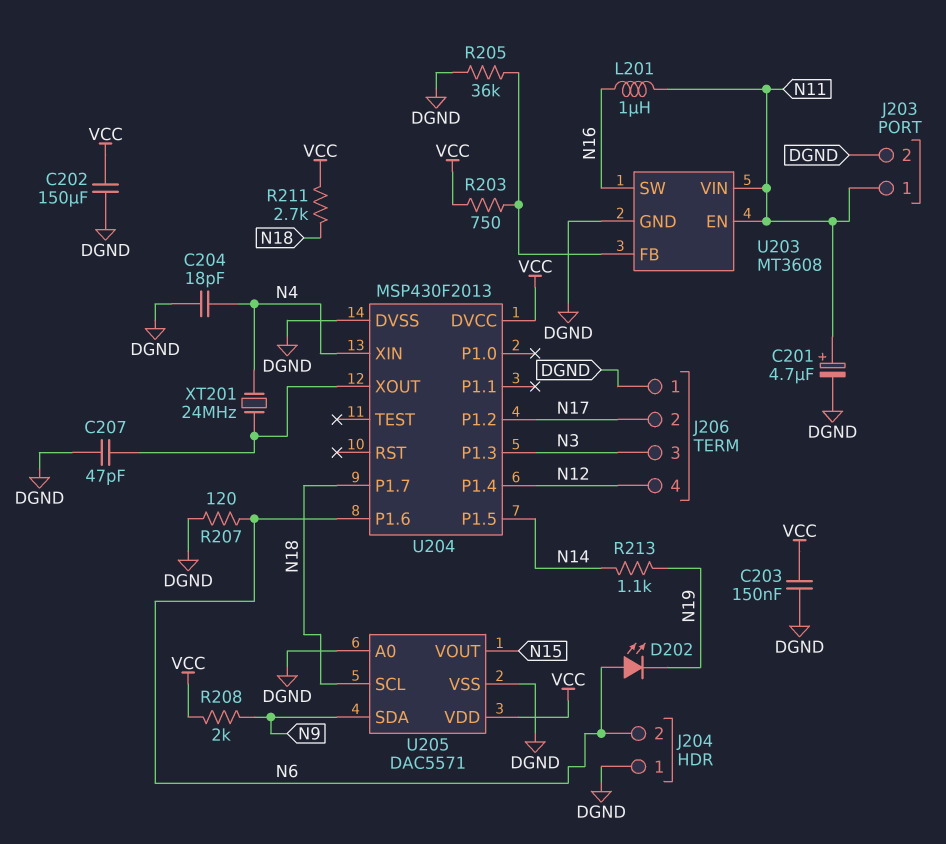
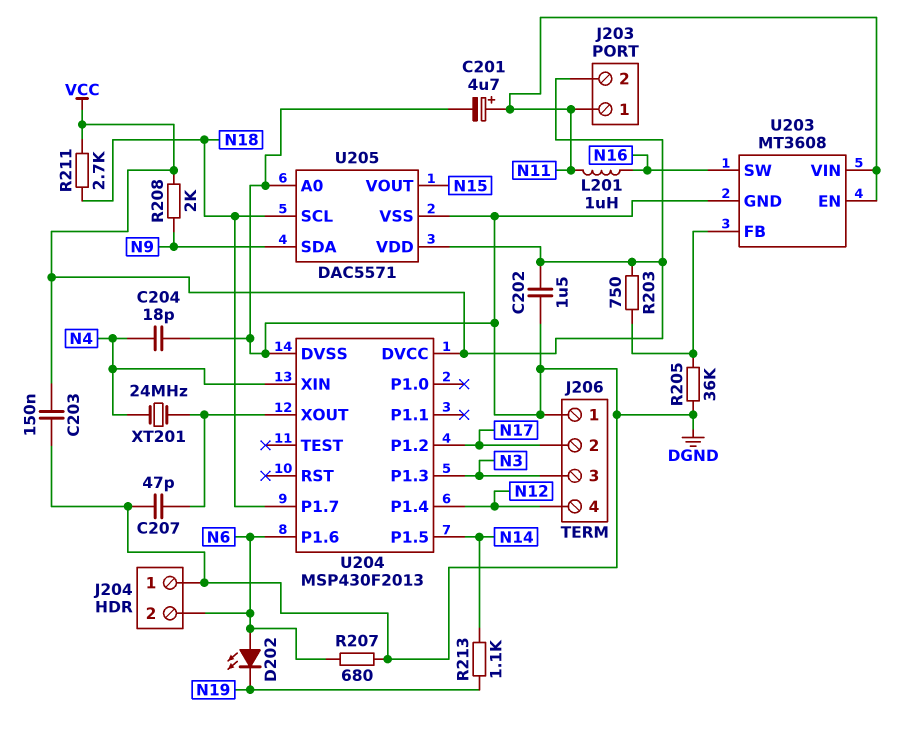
C202: 150uF (DGND, VCC) -> 1.5uF (DGND, VCC)
J203 pin 2: DGND -> VCC
R207: 120 (DGND, N6) -> 680 (DGND, N6)

